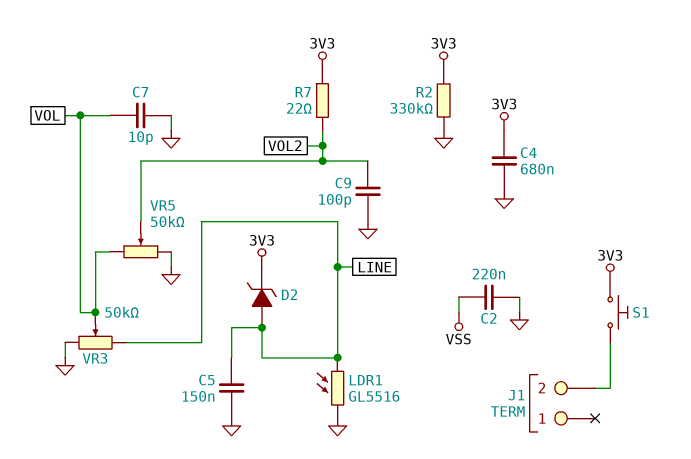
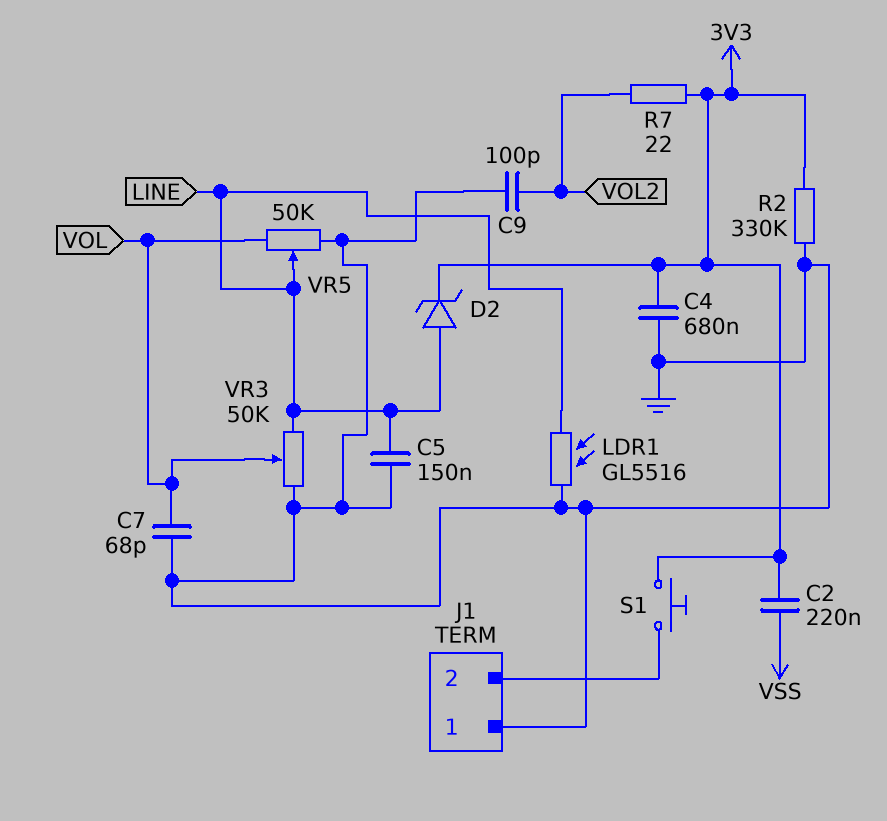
C2: 220nF (GND, VSS) -> 220nF (3V3, VSS)
C7: 10pF (GND, VOL) -> 68pF (GND, VOL)
J1 pin 1: none -> GND
VR5: 50k (GND, VOL, wiper VOL2) -> 50k (GND, VOL, wiper LINE)

